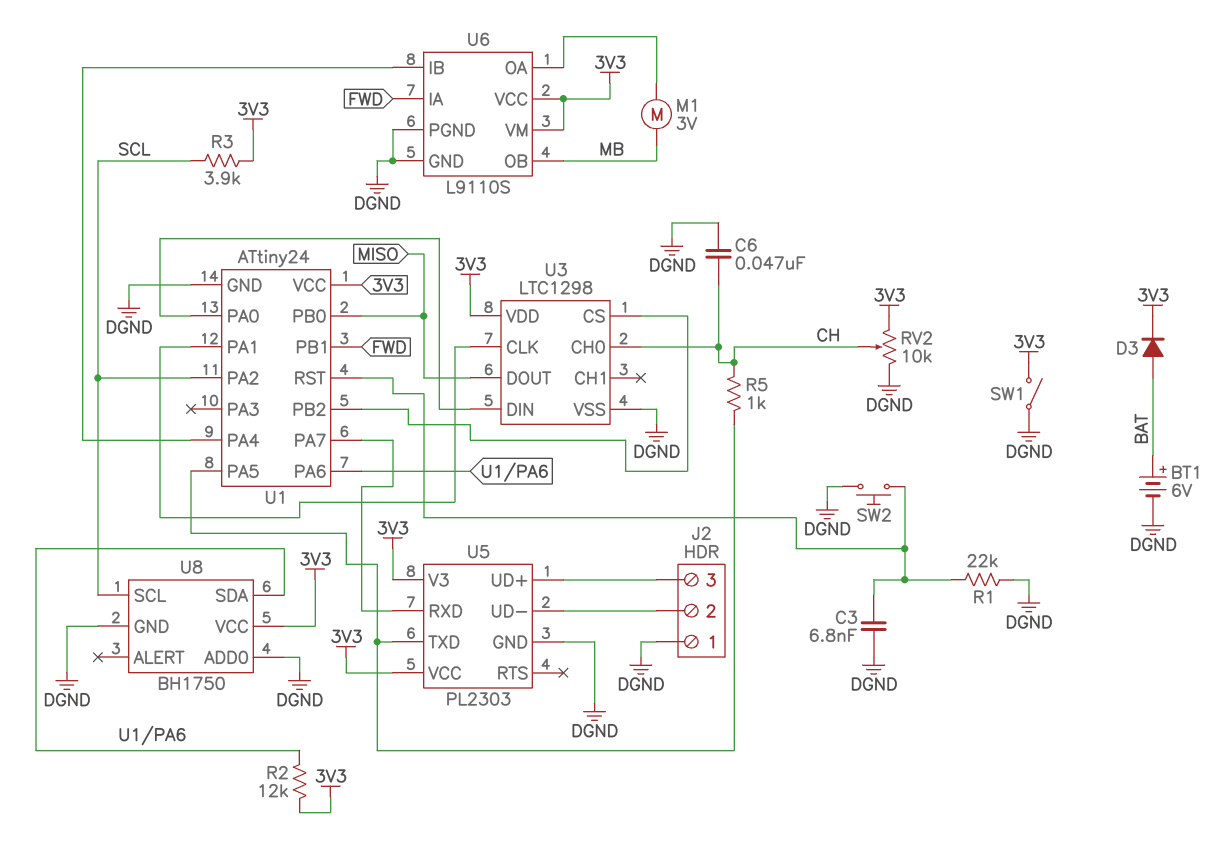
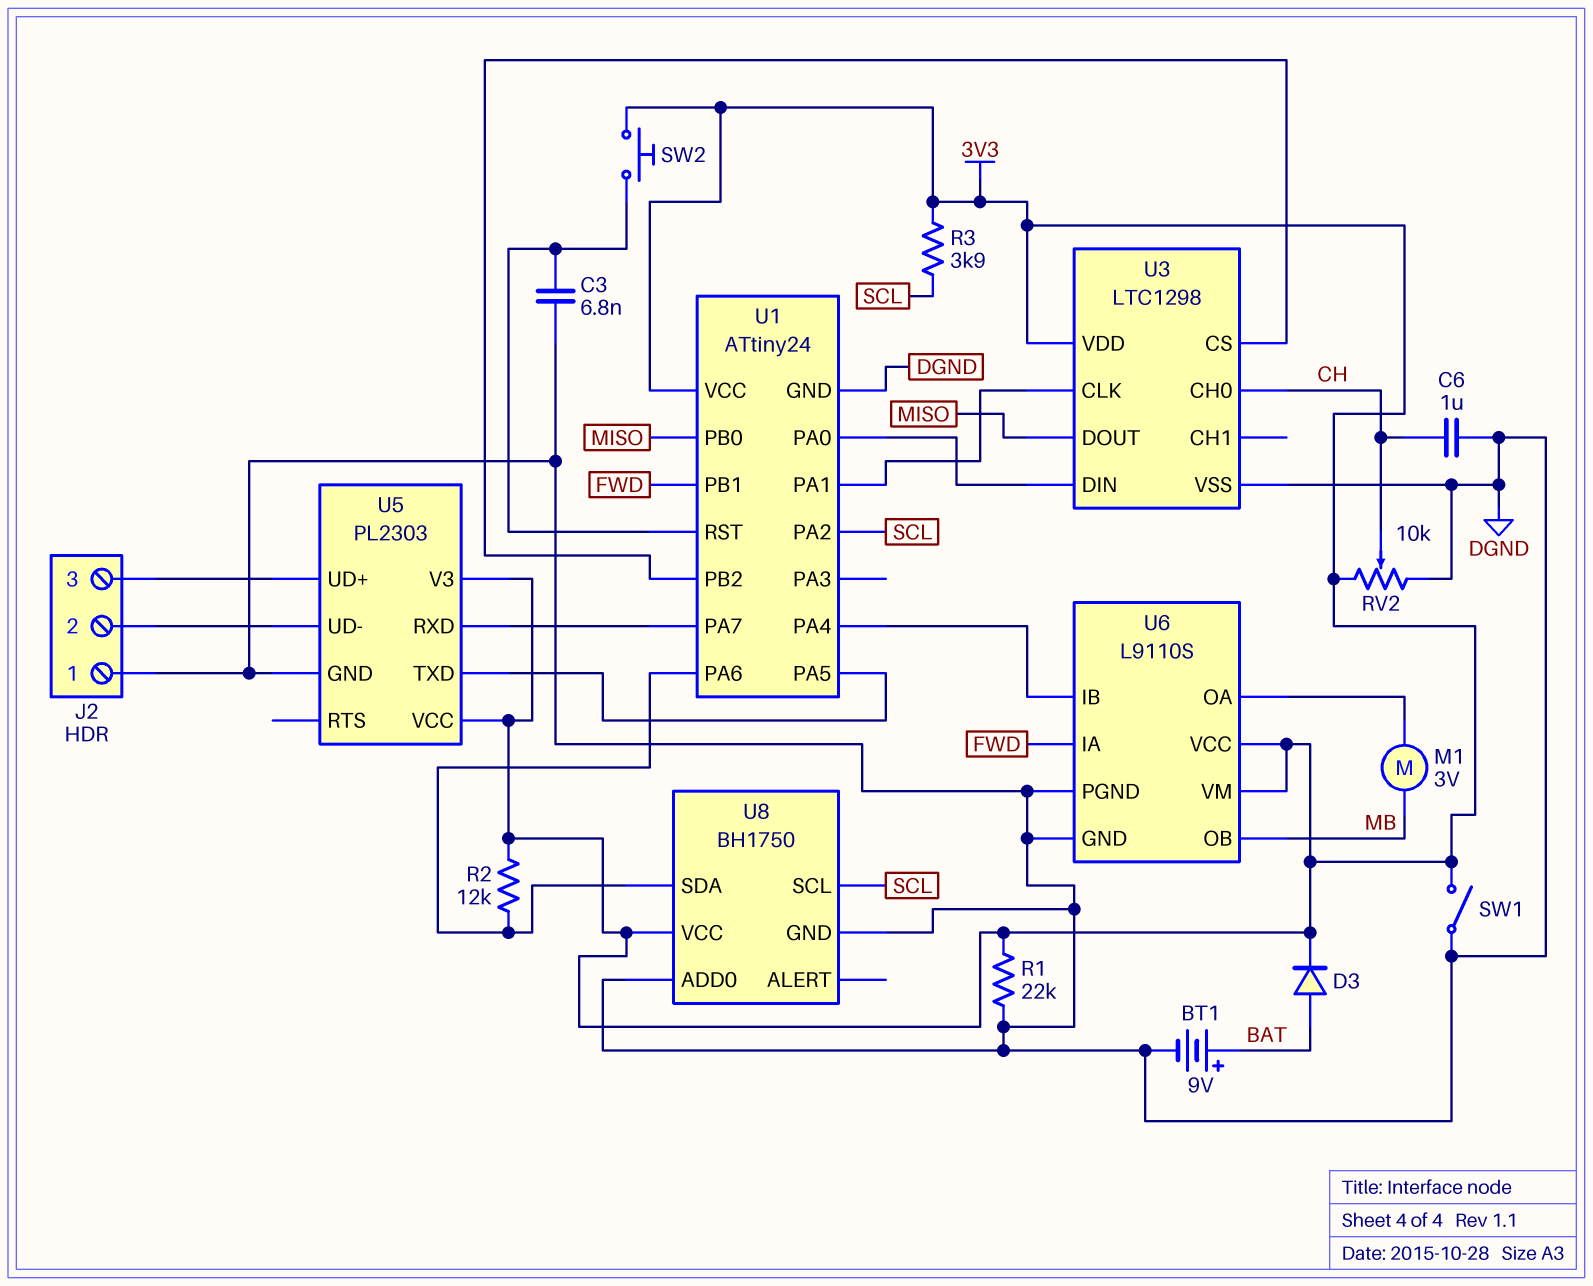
BT1: 6V (plus BAT, minus DGND) -> 9V (plus BAT, minus DGND)
C6: 47nF (CH, DGND) -> 1uF (CH, DGND)
R1: 22k (DGND, U1/RST) -> 22k (3V3, DGND)
R5: 1k (CH, U1/PA5) -> none
SW2: button (DGND, U1/RST) -> button (3V3, U1/RST)

